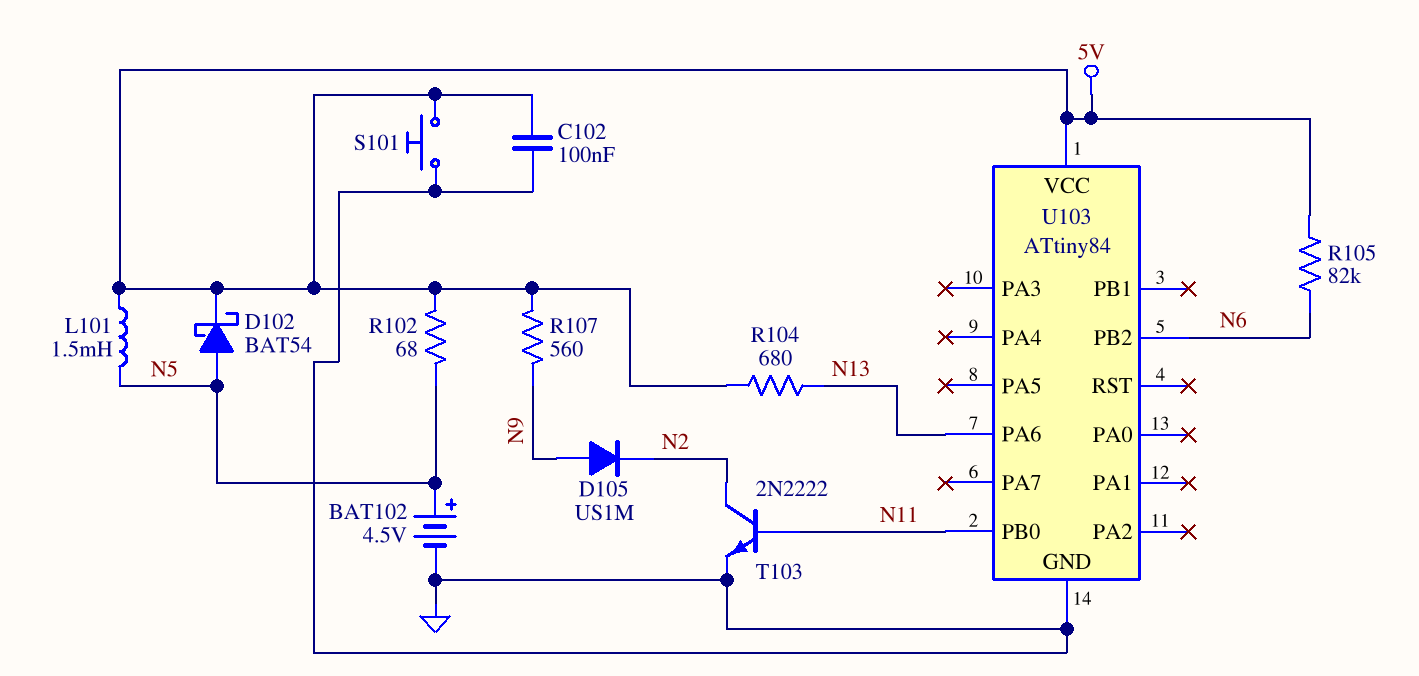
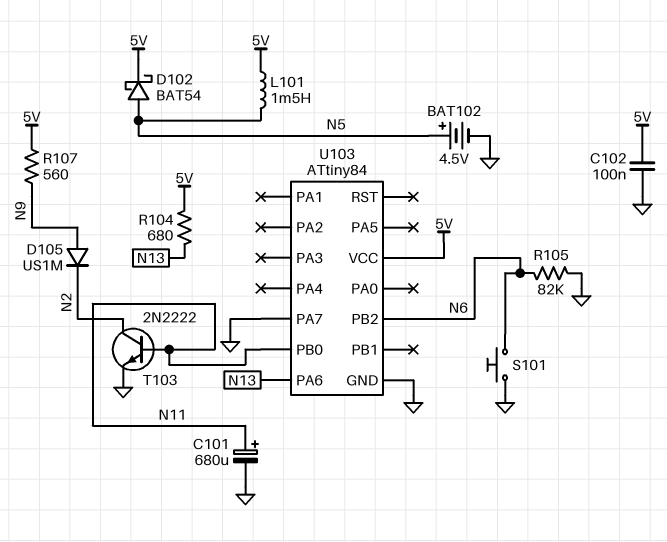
C101: none -> 680uF (plus N11, minus GND)
R102: 68 (5V, N5) -> none
R105: 82k (5V, N6) -> 82k (GND, N6)
S101: button (5V, GND) -> button (GND, N6)
U103 pin PA7: none -> GND

